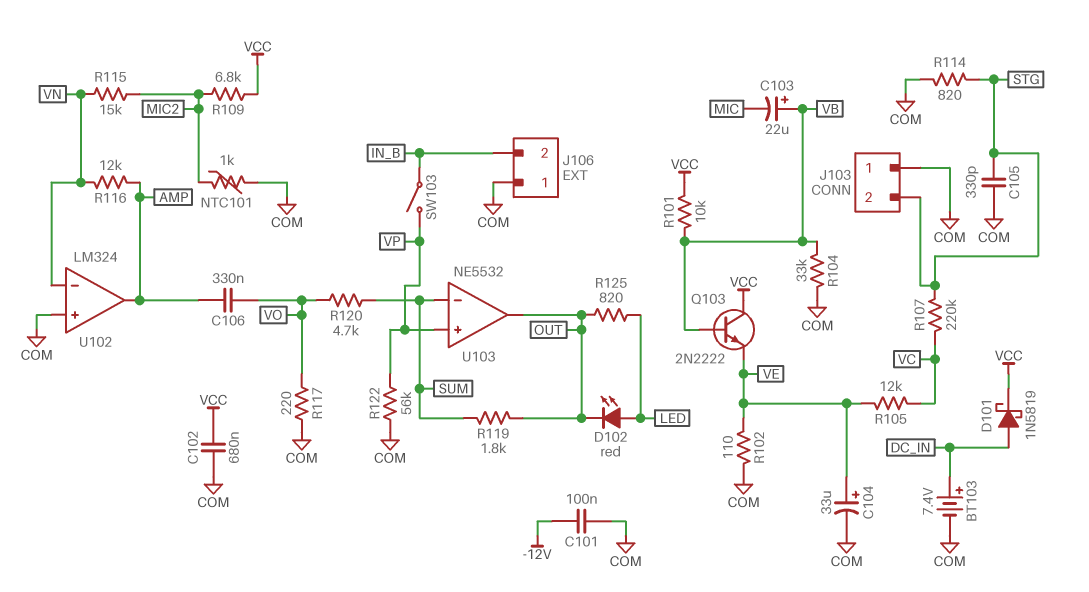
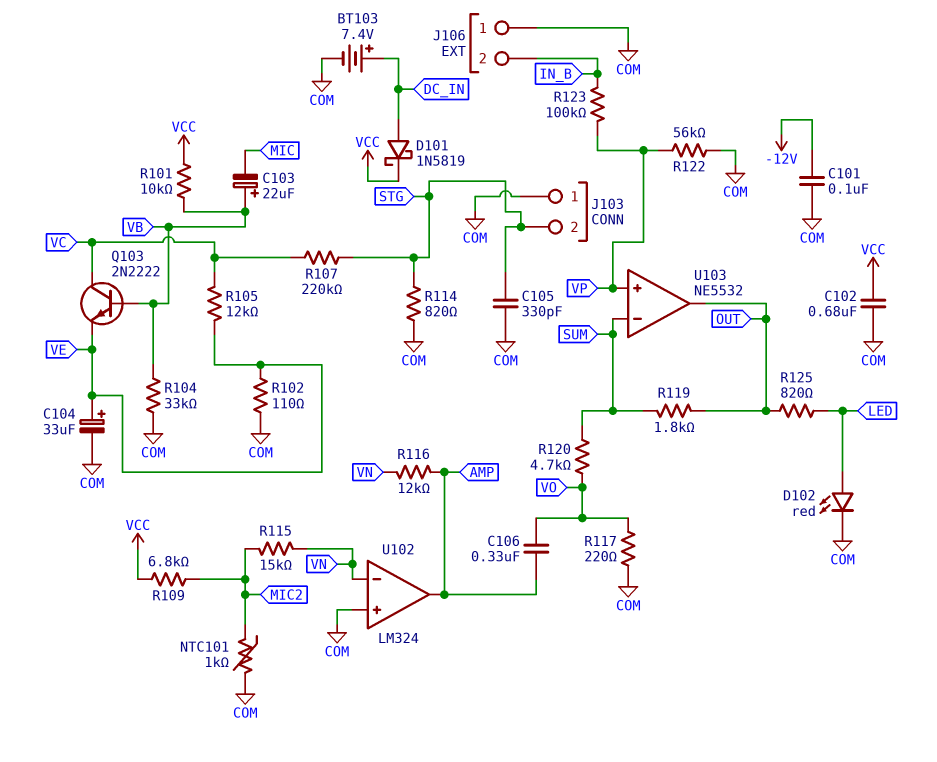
D102: LED red (A LED, K OUT) -> LED red (A LED, K COM)
Q103: NPN 2N2222 (B VB, C VCC, E VE) -> NPN 2N2222 (B VB, C VC, E VE)
R123: none -> 100k (IN_B, VP)
SW103: switch (IN_B, VP) -> none

